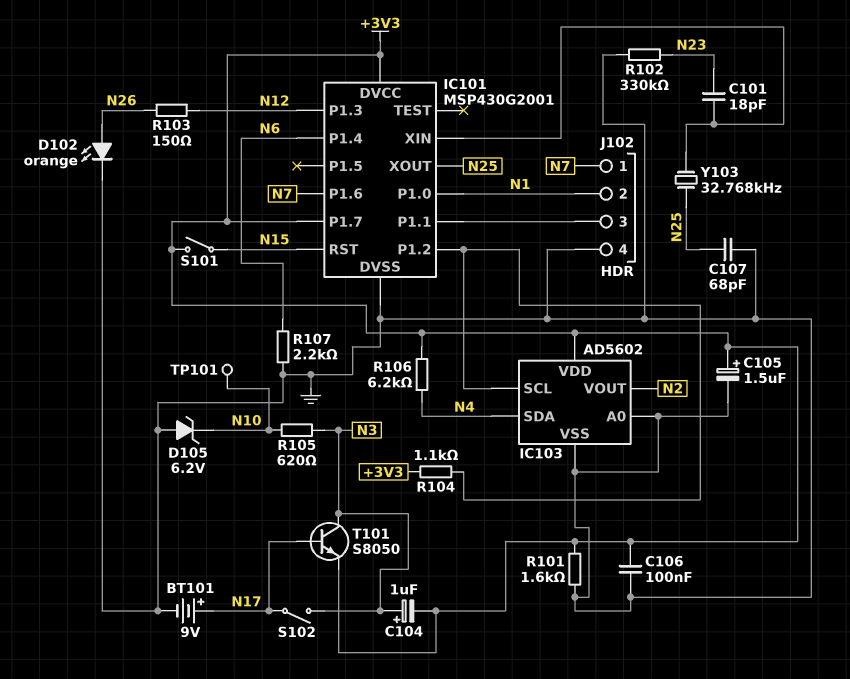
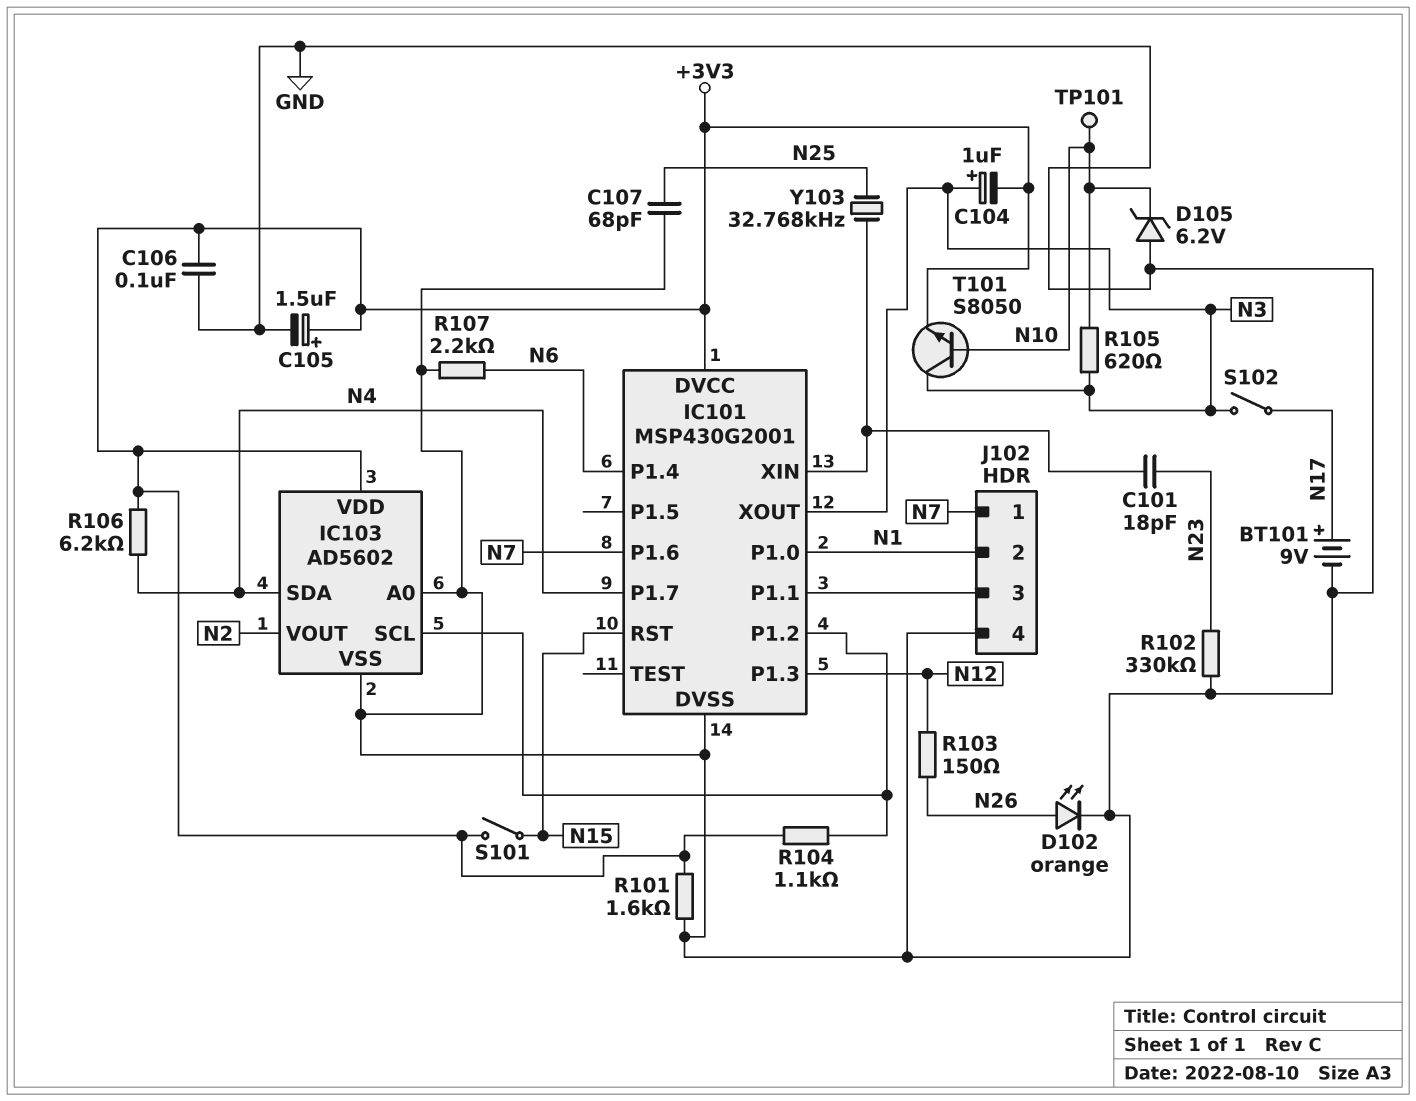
IC101 pin P1.7: +3V3 -> N4
IC101 pin XOUT: N25 -> N3
T101: NPN S8050 (B N17, C N3, E +3V3) -> NPN S8050 (B N10, C N3, E +3V3)

